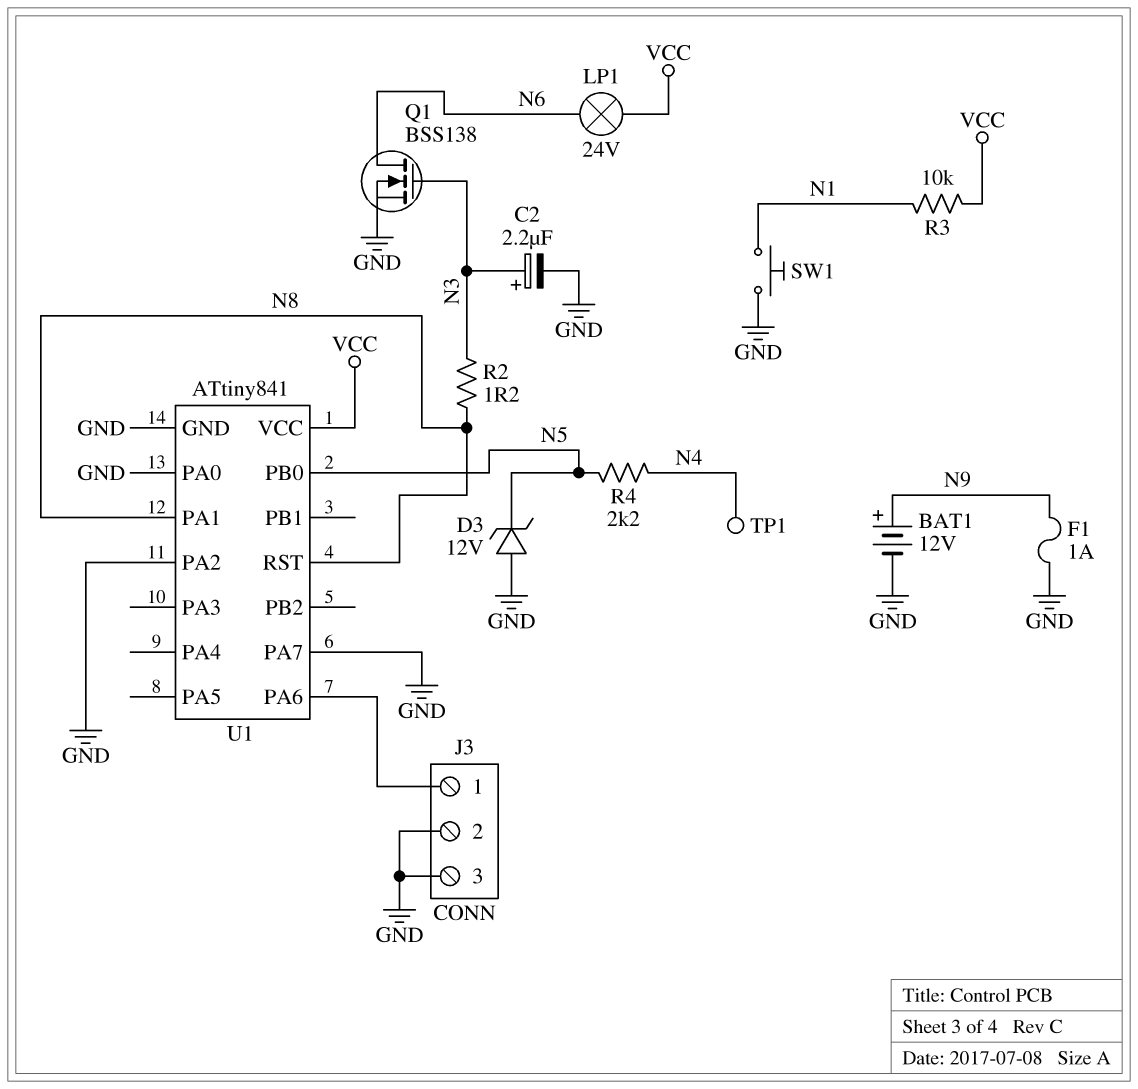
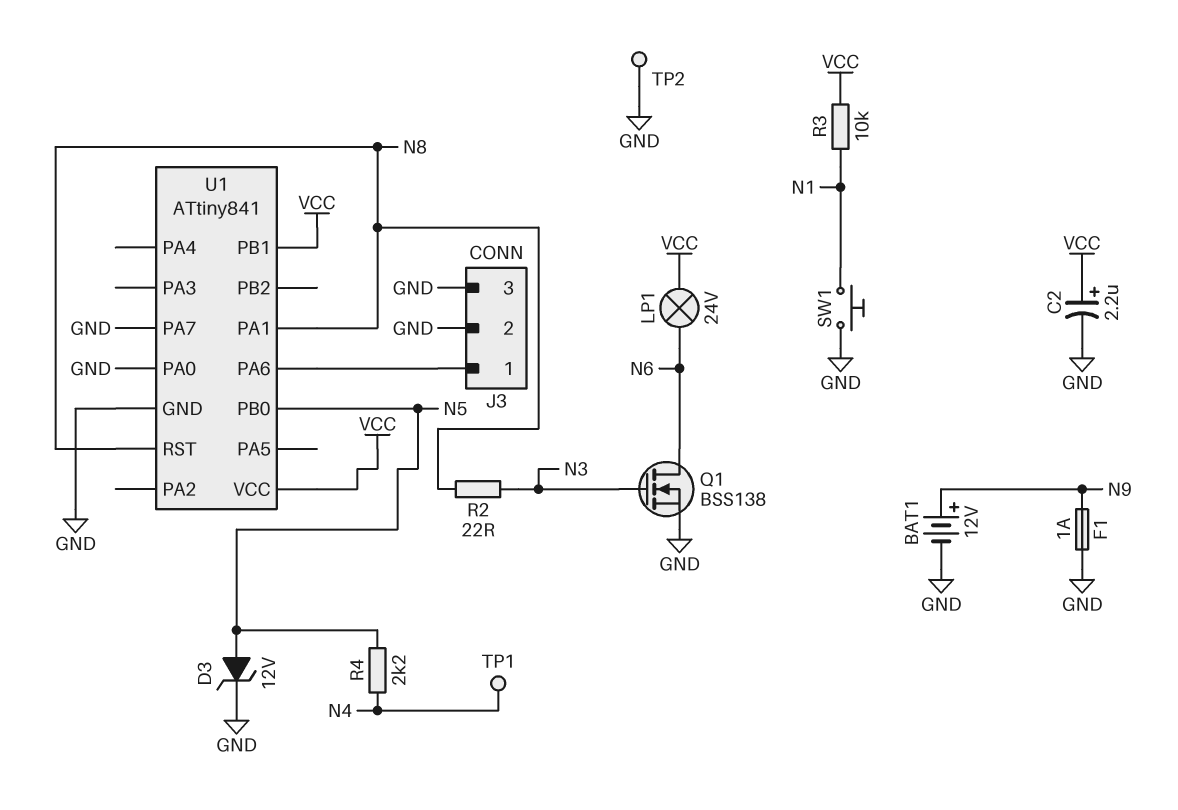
C2: 2.2uF (plus N3, minus GND) -> 2.2uF (plus VCC, minus GND)
D3: zener 12V (A GND, K N5) -> zener 12V (A N5, K GND)
R2: 1.2 (N3, N8) -> 22 (N3, N8)
TP2: none -> test point (GND)
U1 pin PA2: GND -> none
U1 pin PB1: none -> VCC

